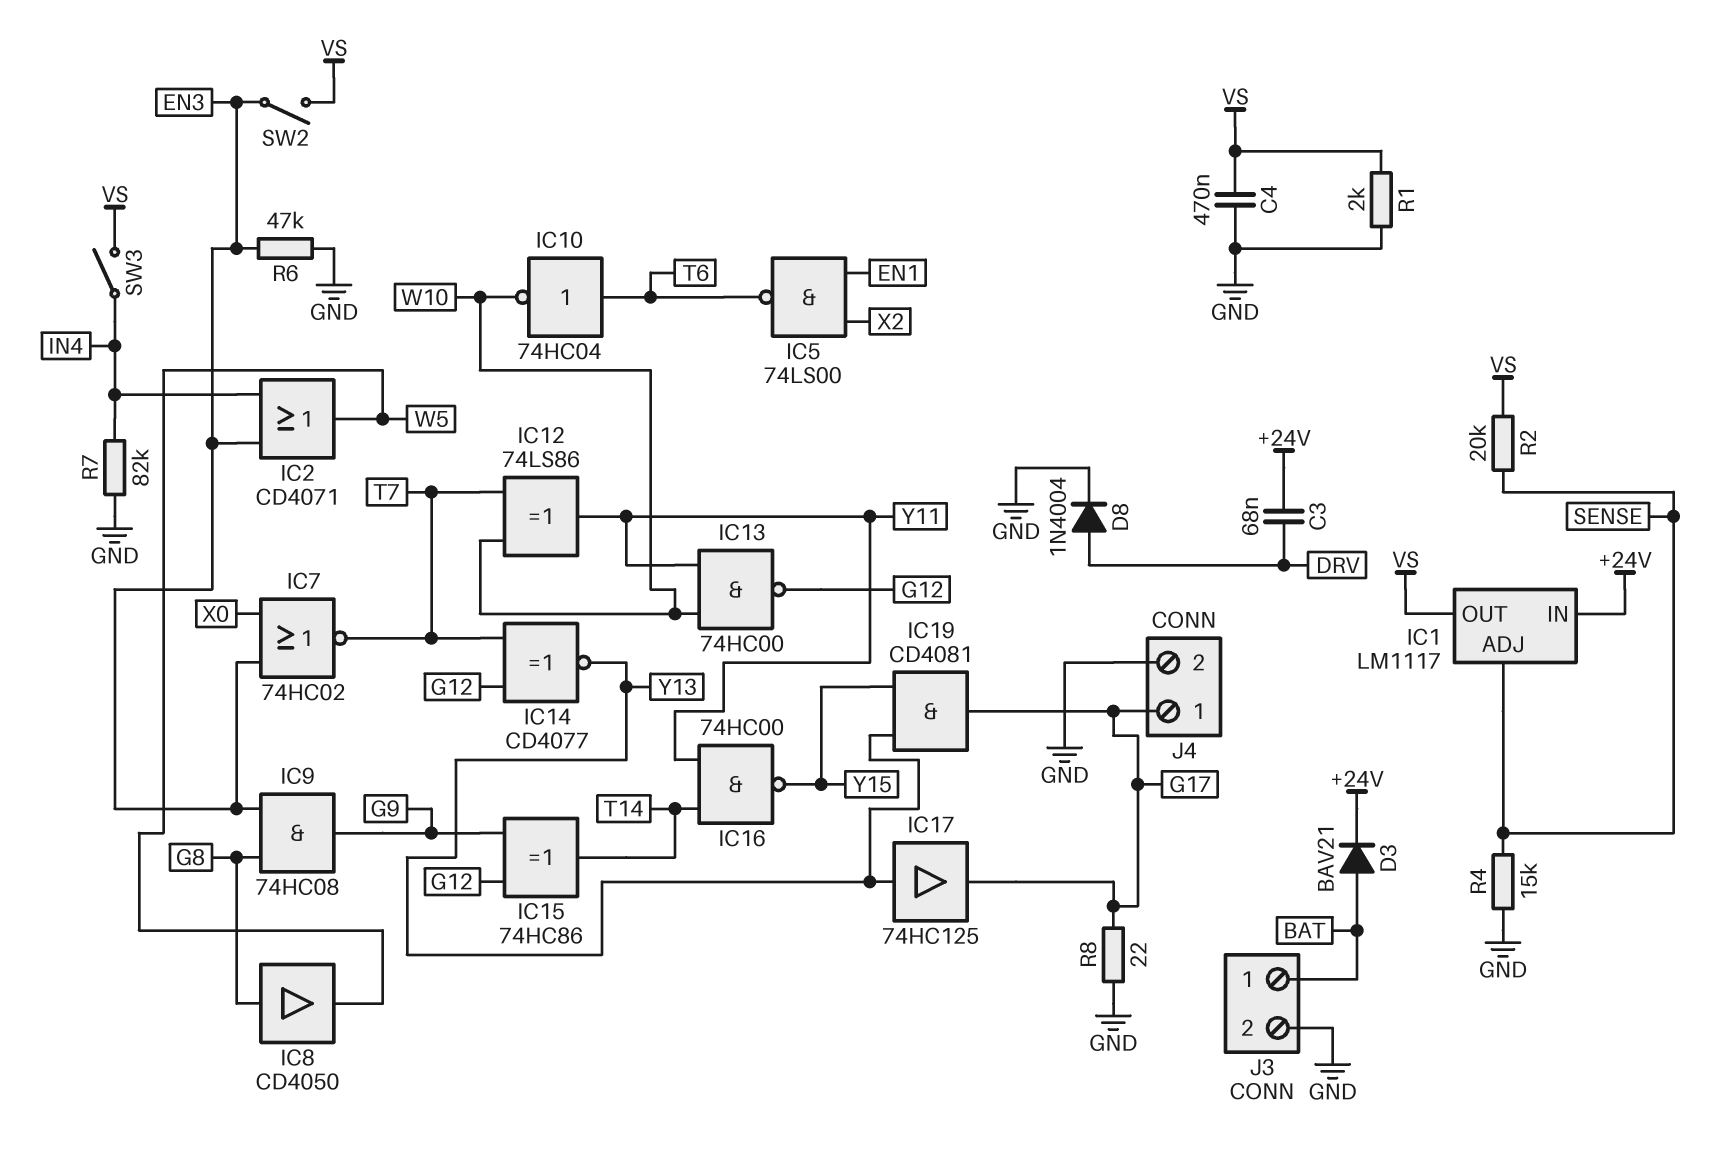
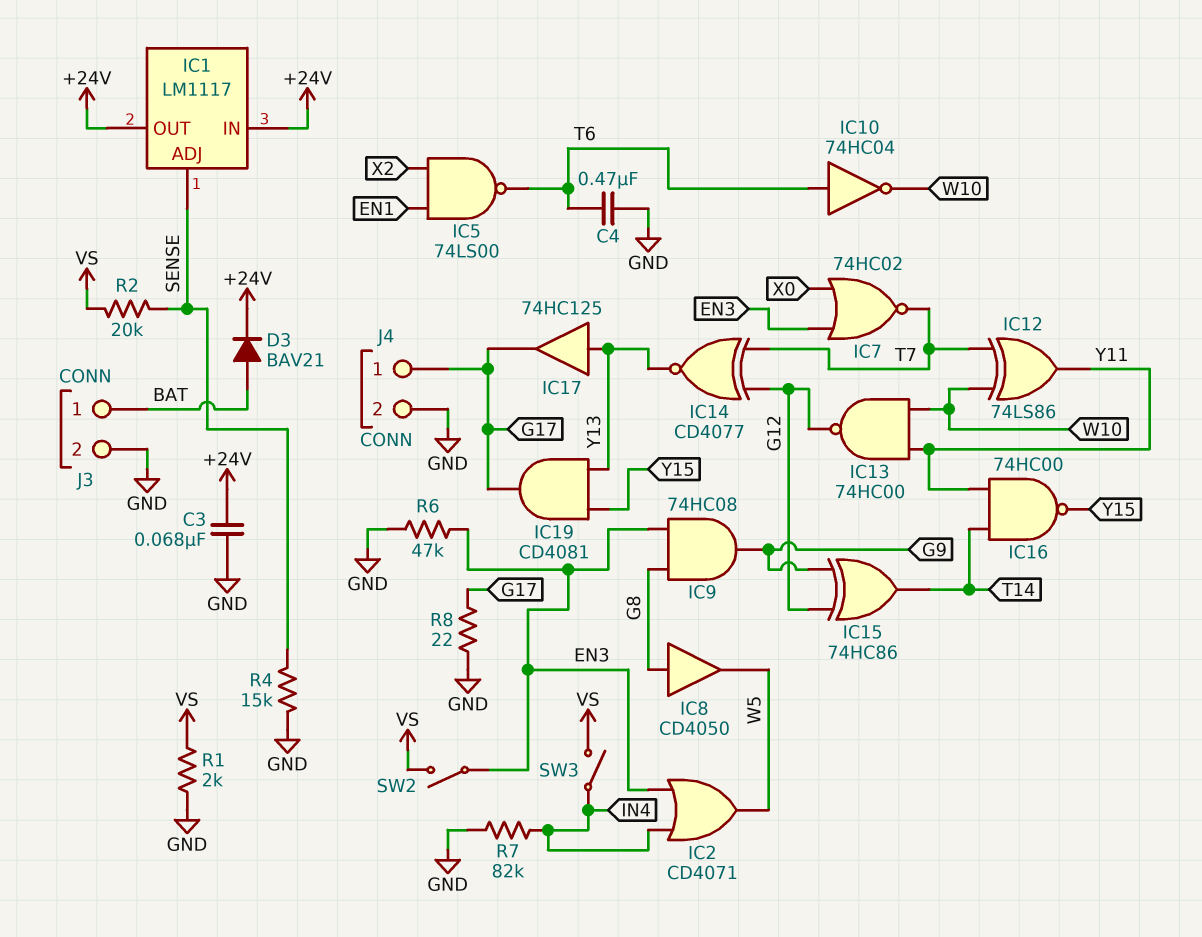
C3: 68nF (+24V, DRV) -> 68nF (+24V, GND)
C4: 470nF (GND, VS) -> 470nF (GND, T6)
D8: diode 1N4004 (A DRV, K GND) -> none
IC1 pin OUT: VS -> +24V

